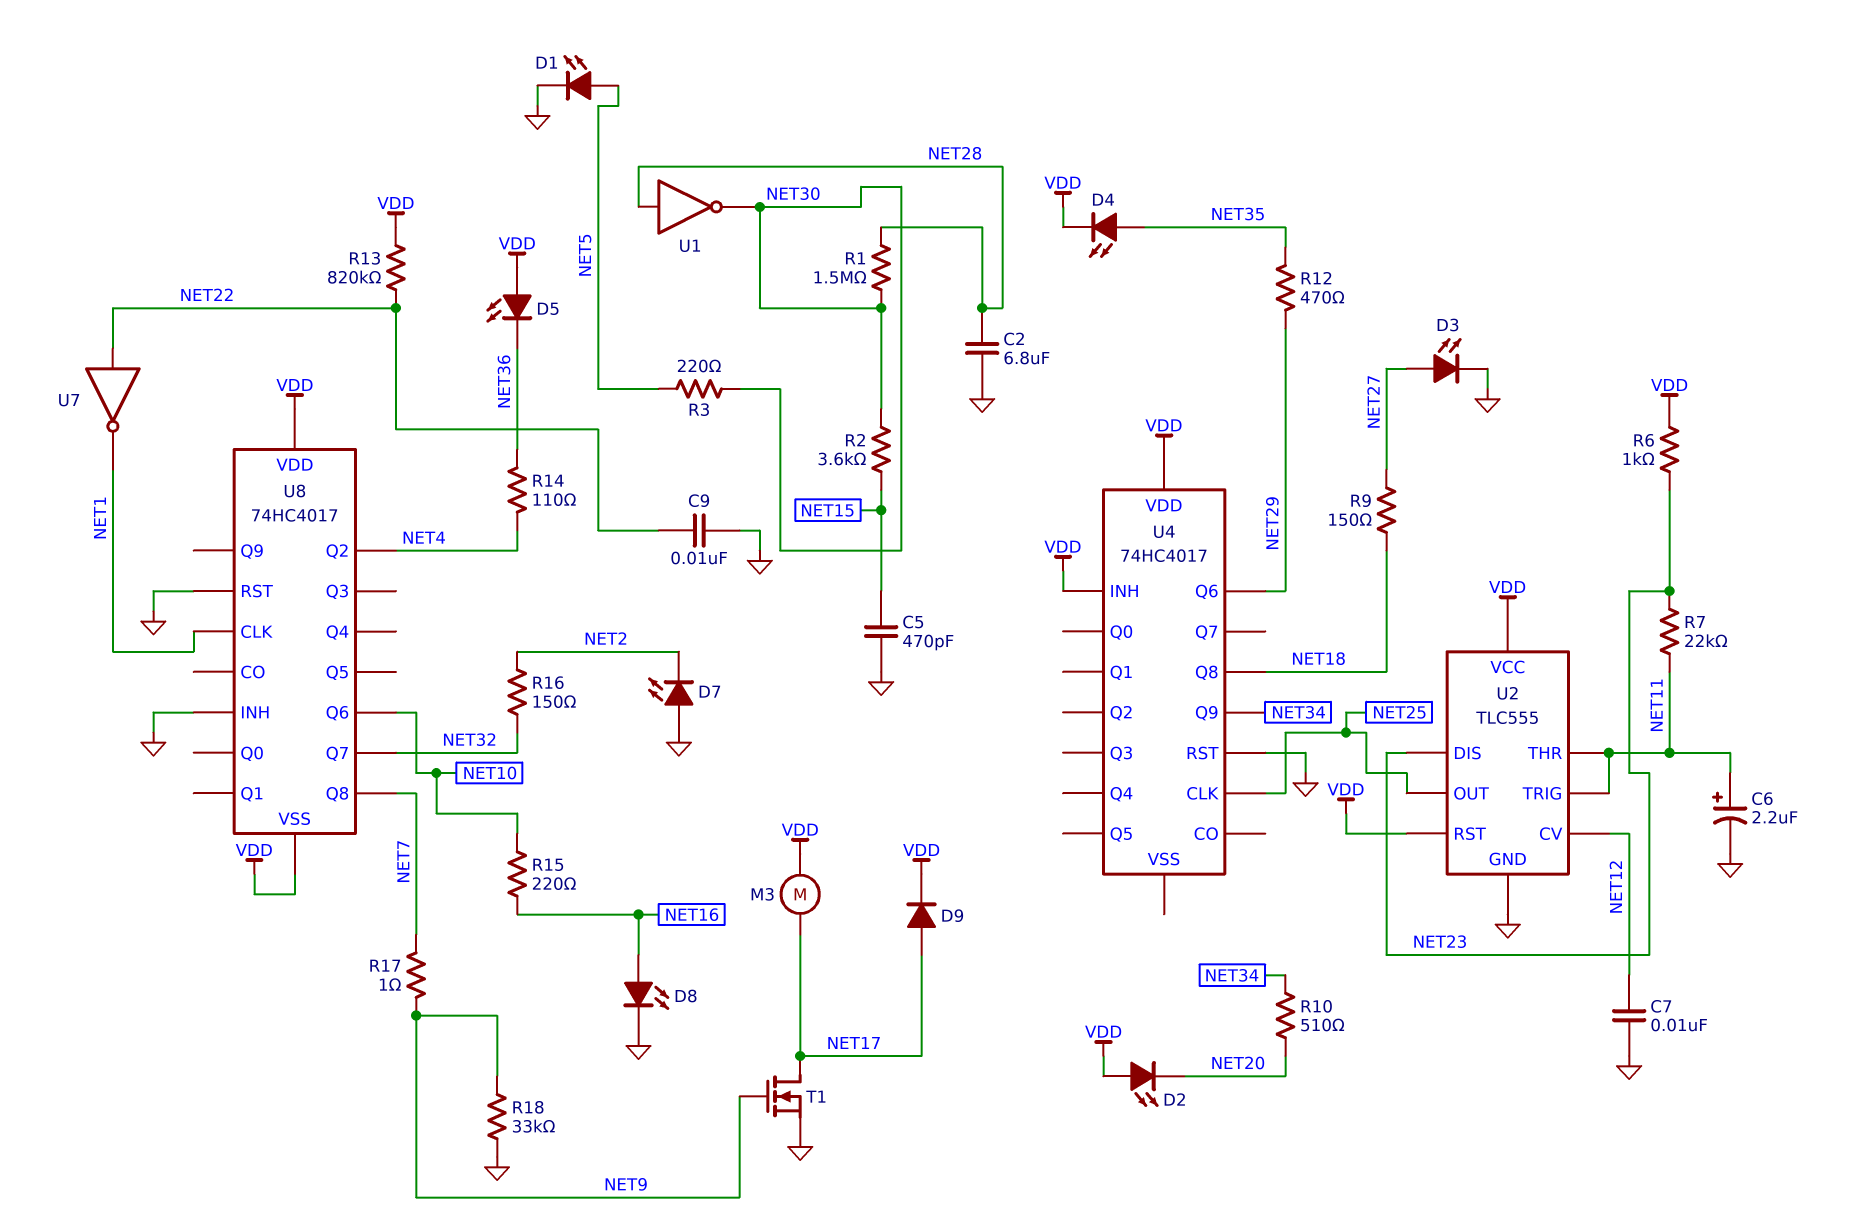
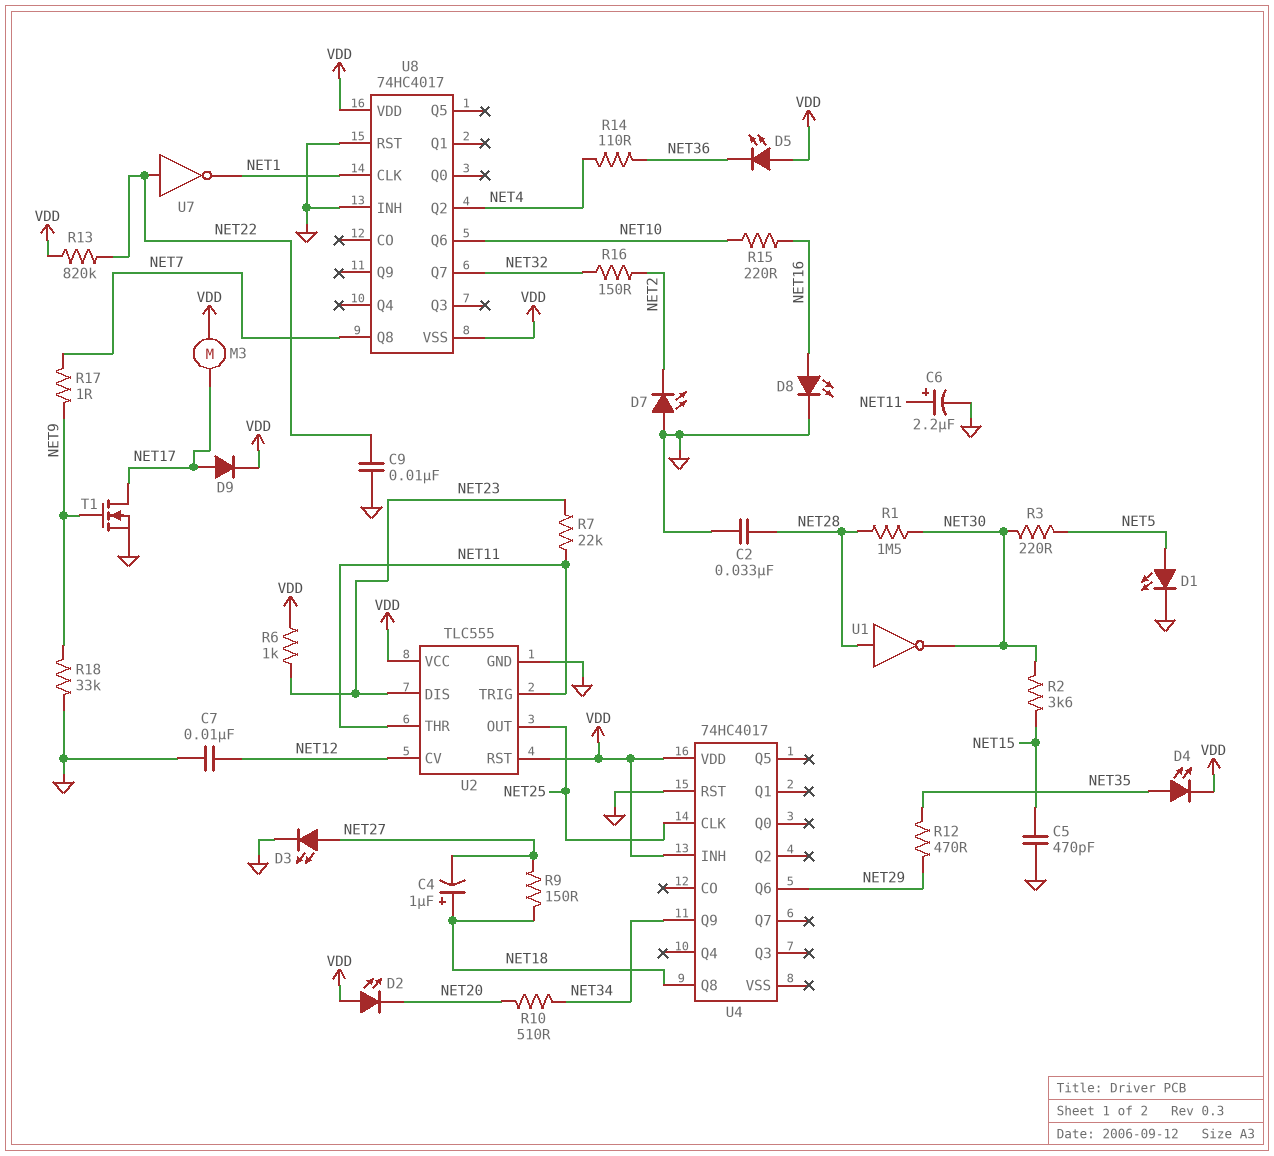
C2: 6.8uF (GND, NET28) -> 33nF (GND, NET28)
C4: none -> 1uF (plus NET18, minus NET27)

